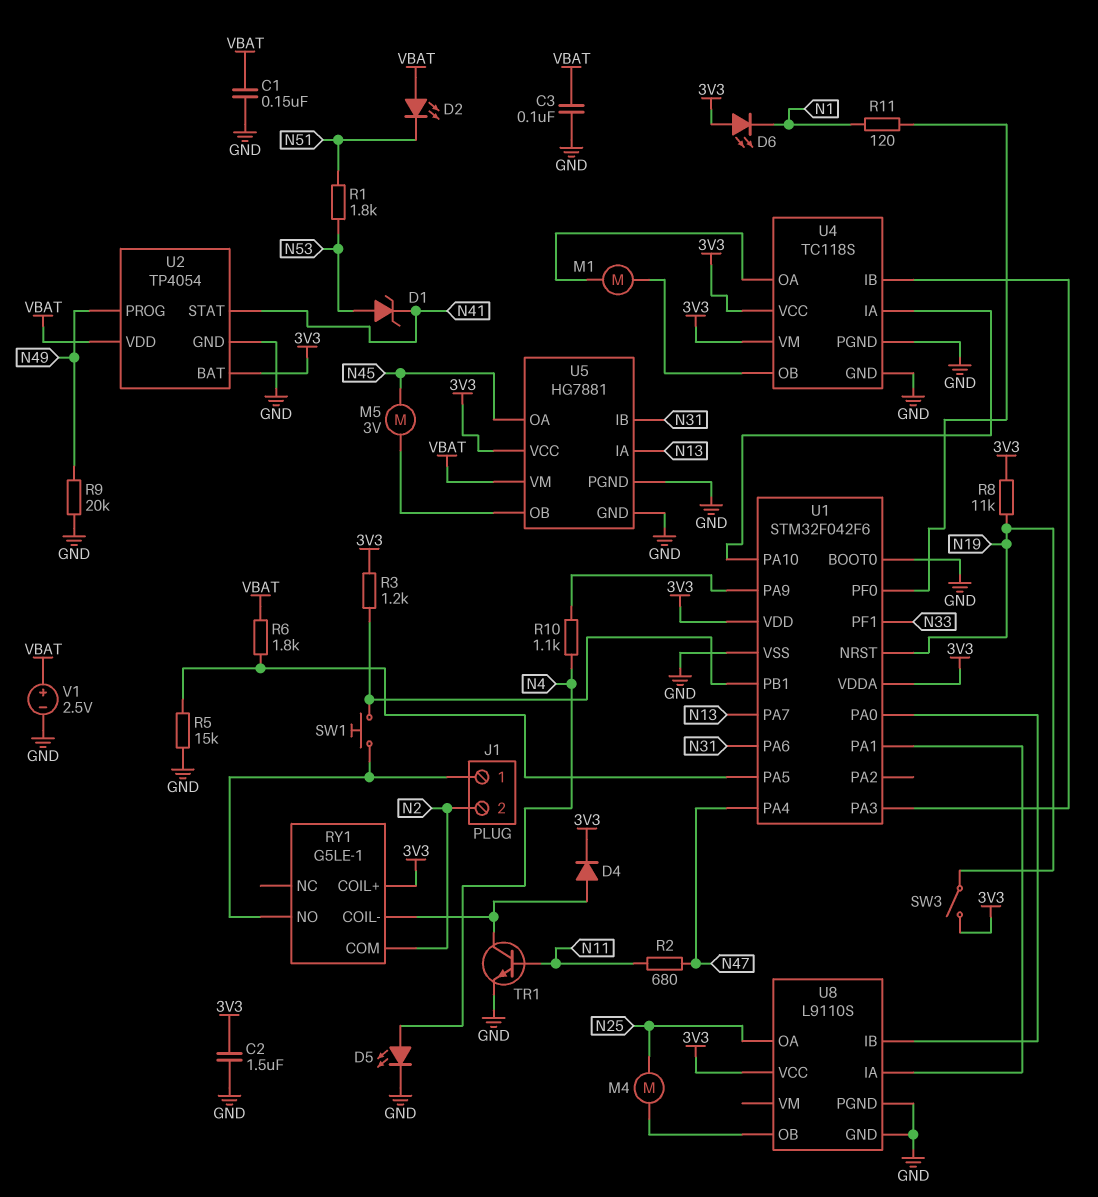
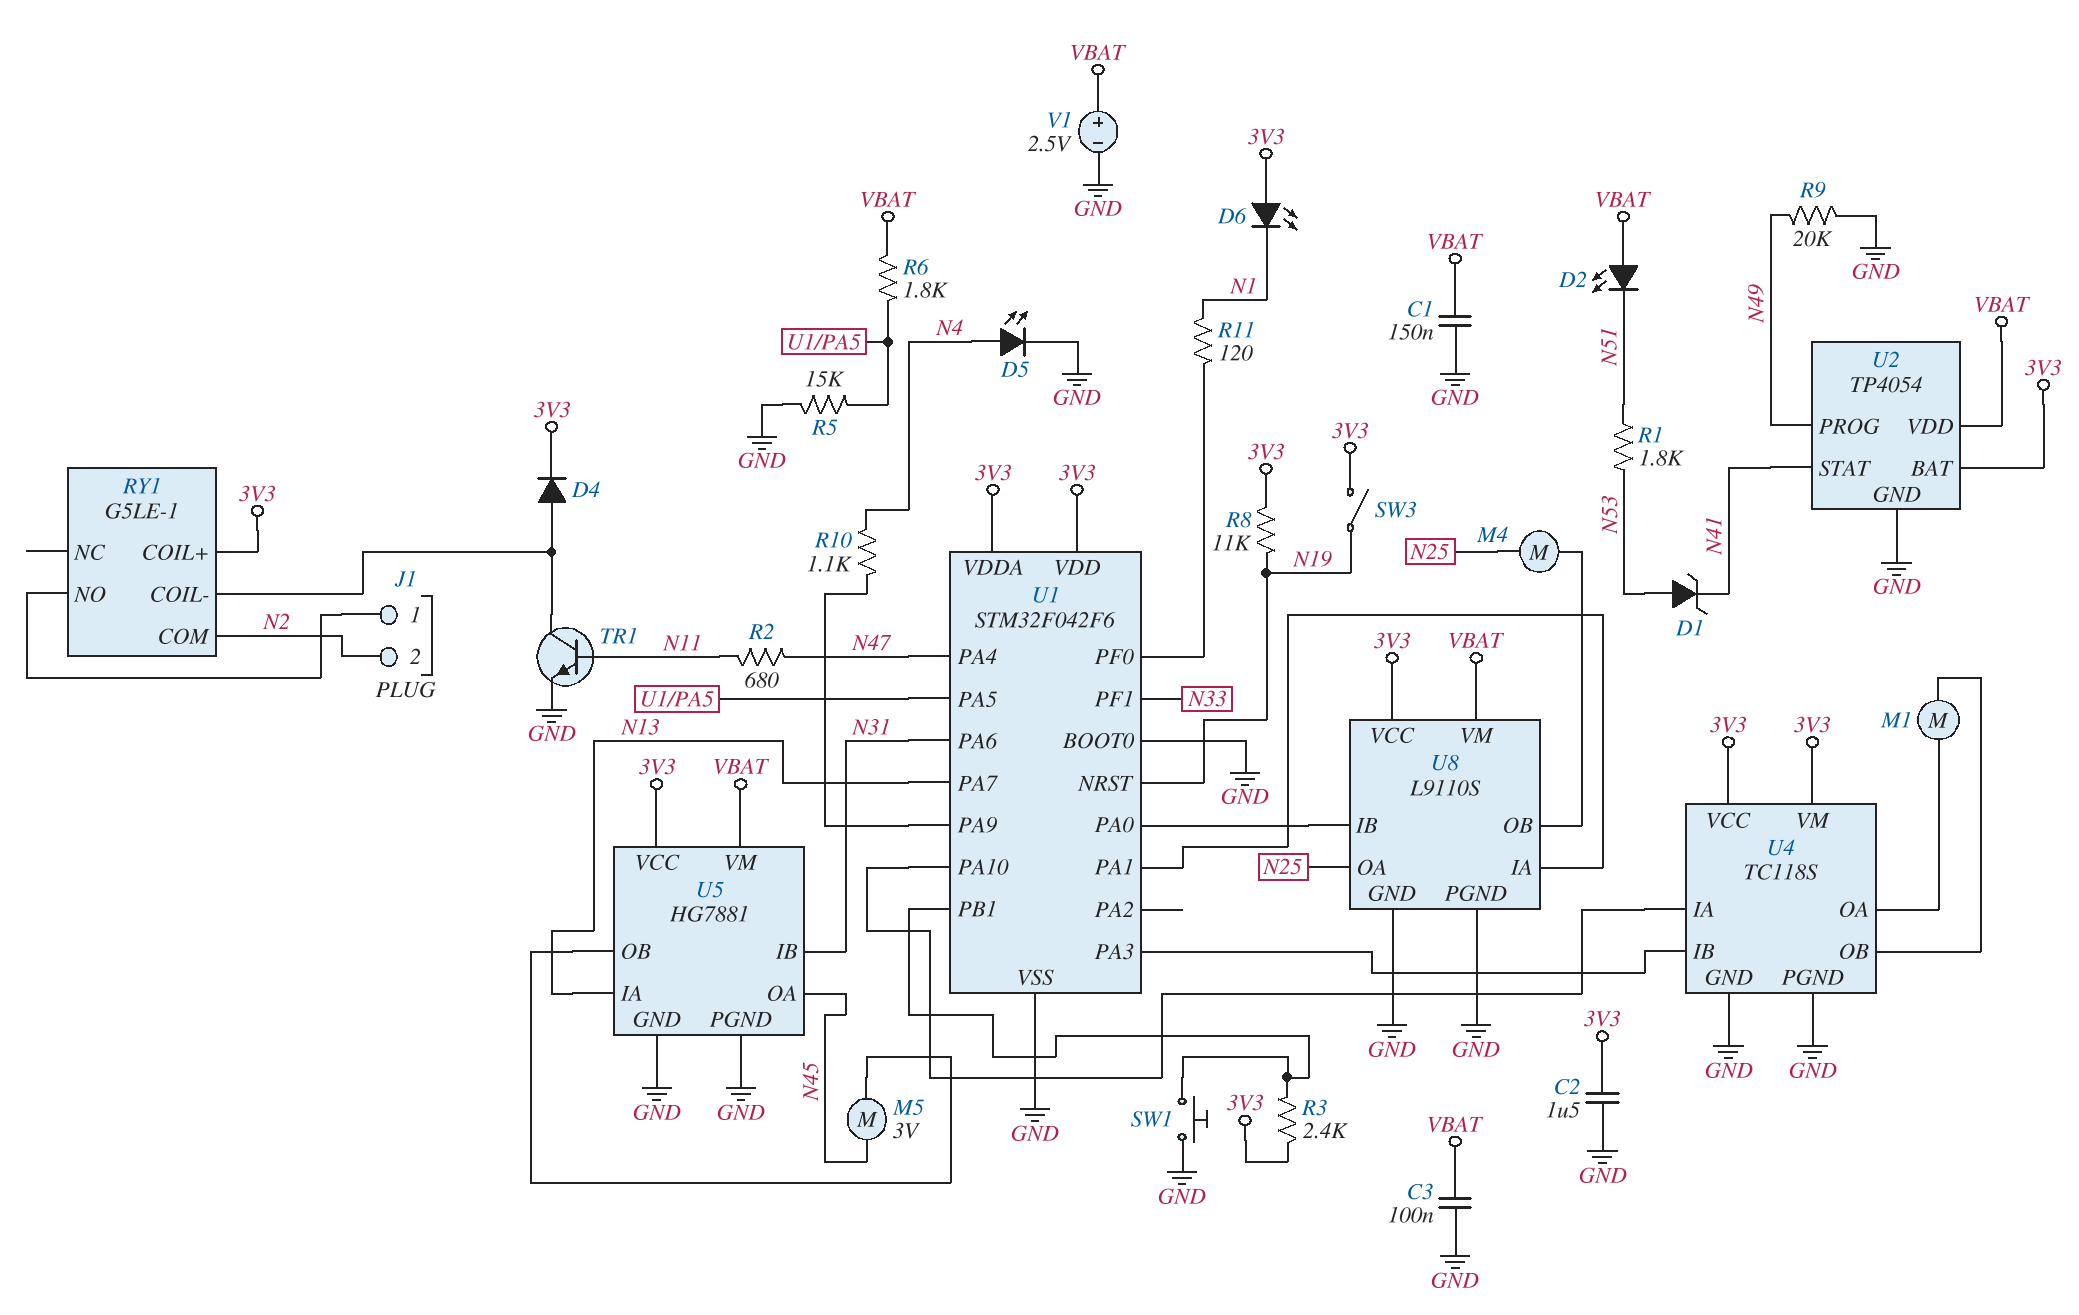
R3: 1.2k (3V3, U1/PB1) -> 2.4k (3V3, U1/PB1)
SW1: button (J1/1, U1/PB1) -> button (GND, U1/PB1)
U8 pin VM: none -> VBAT

